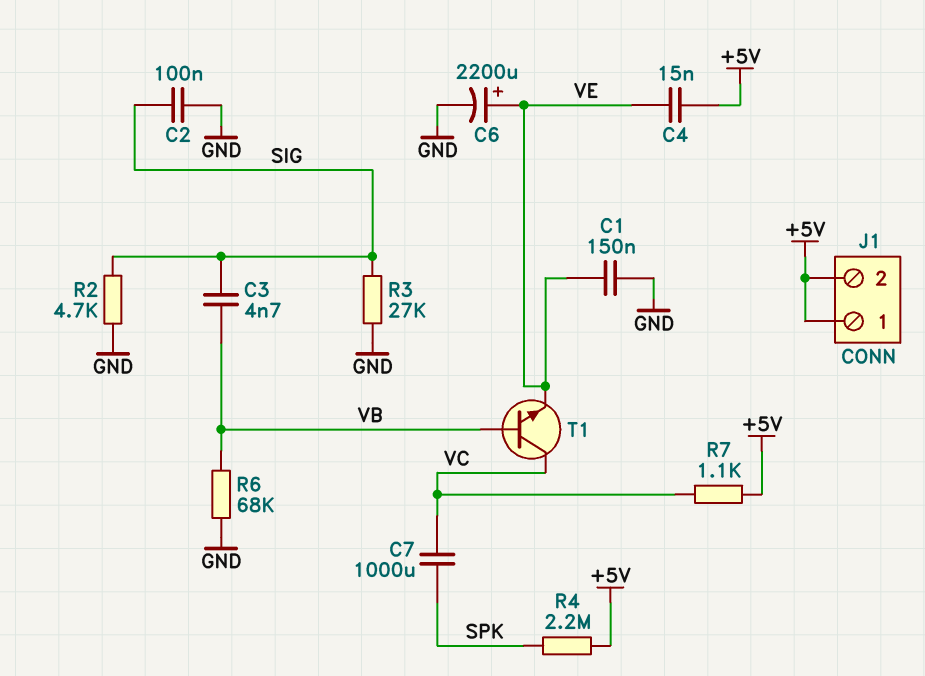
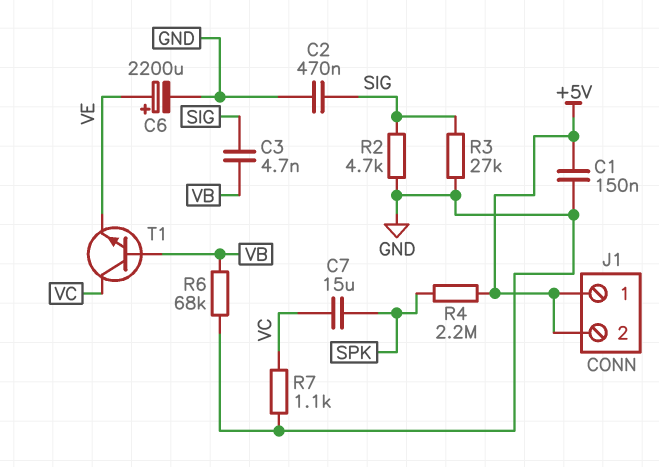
C1: 150nF (GND, VE) -> 150nF (+5V, GND)
C2: 100nF (GND, SIG) -> 470nF (GND, SIG)
C4: 15nF (+5V, VE) -> none
C7: 1000uF (SPK, VC) -> 15uF (SPK, VC)
R7: 1.1k (+5V, VC) -> 1.1k (GND, VC)

